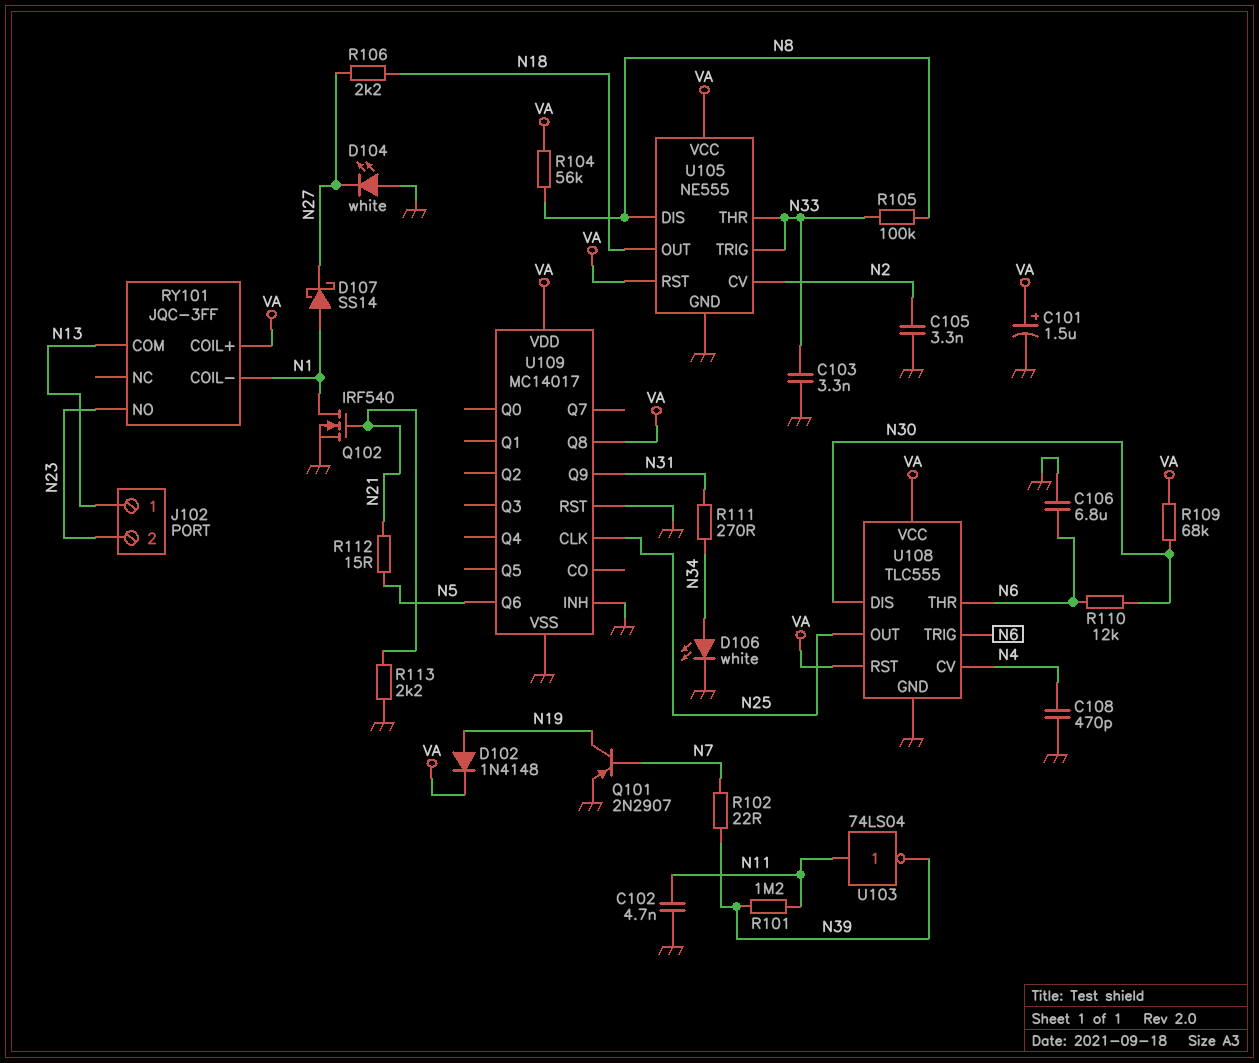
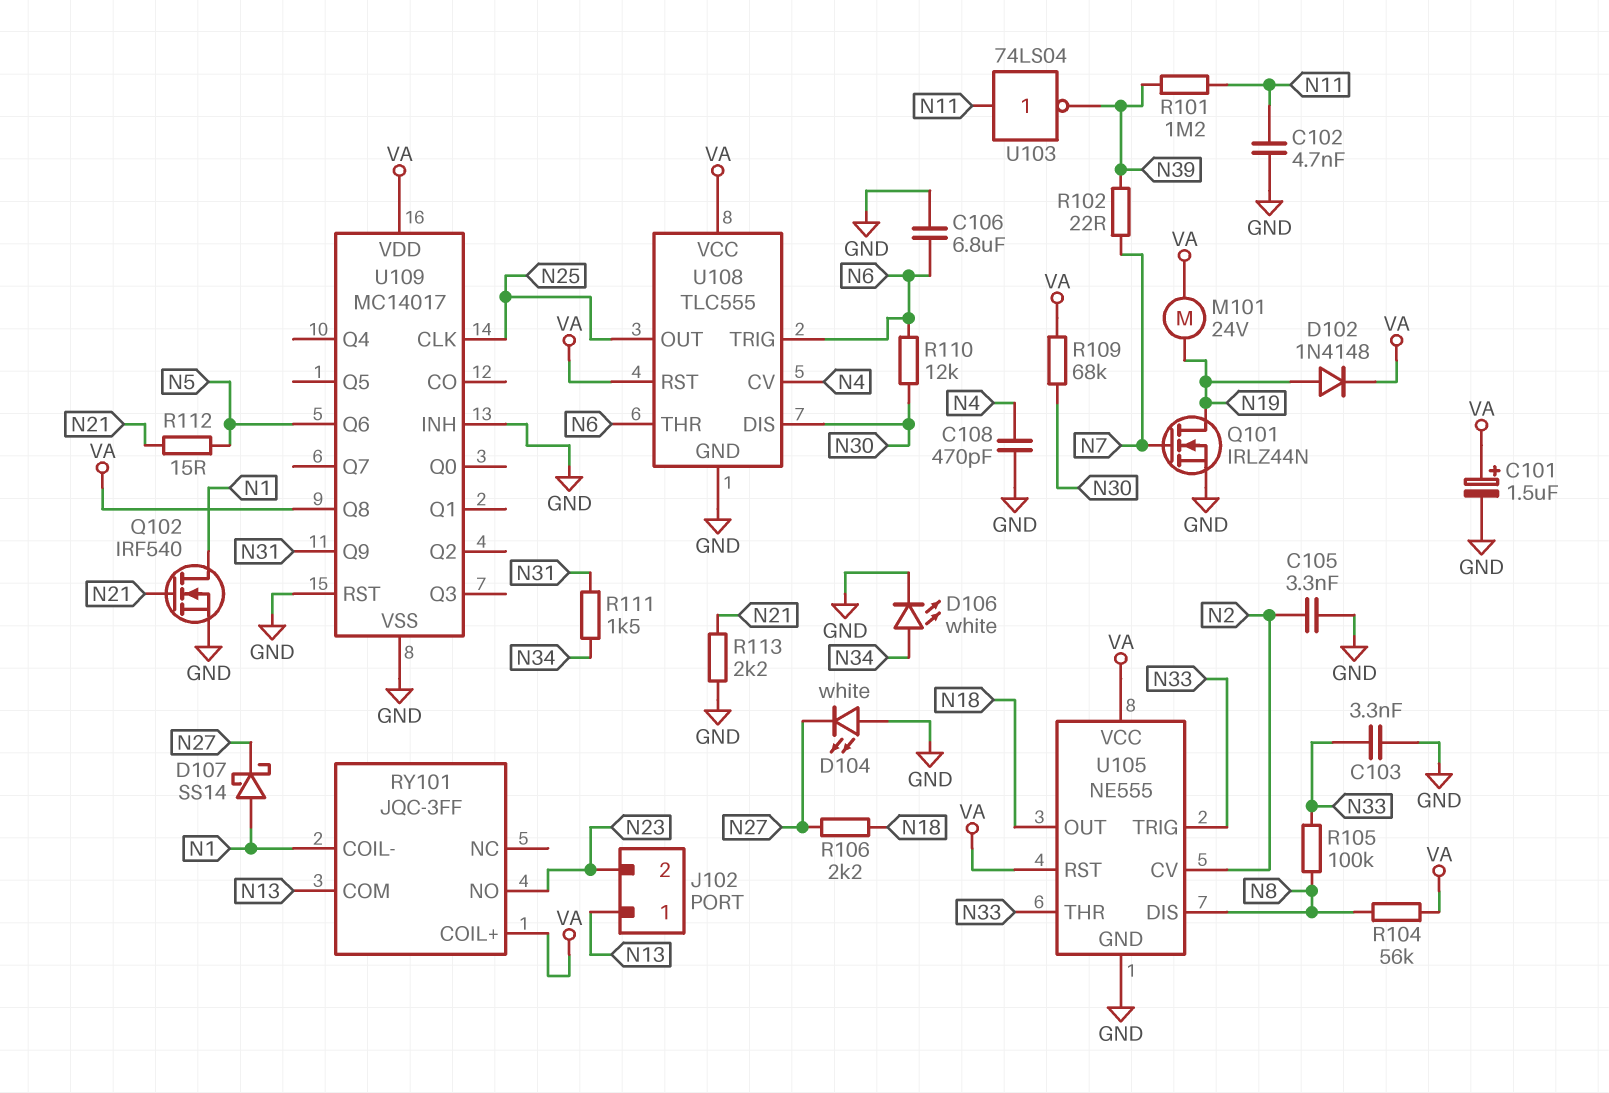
M101: none -> motor 24V (N19, VA)
Q101: PNP 2N2907 (B N7, C N19, E GND) -> NMOS IRLZ44N (G N7, D N19, S GND)
R111: 270 (N31, N34) -> 1.5k (N31, N34)

